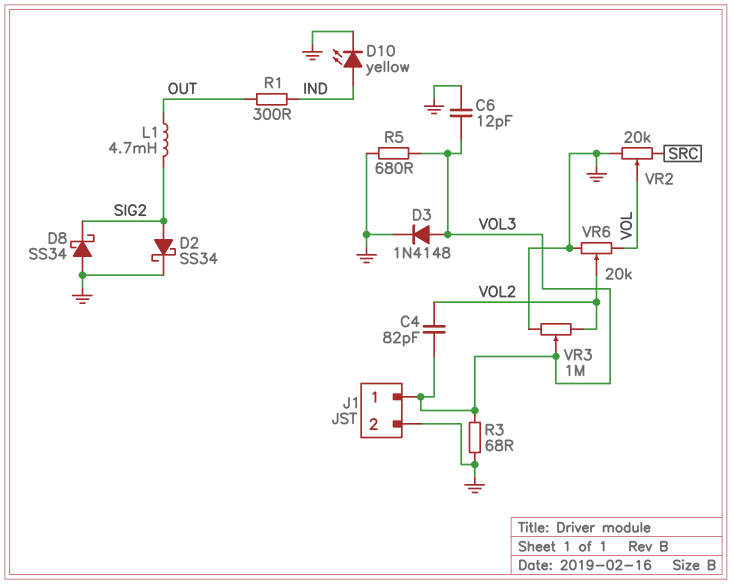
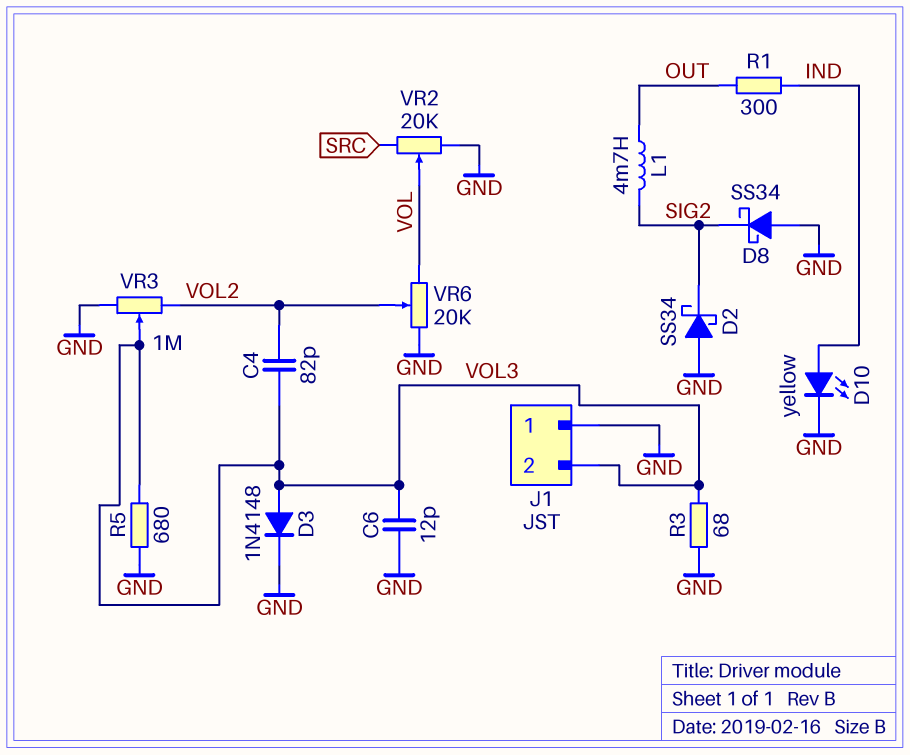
D2: schottky SS34 (A SIG2, K GND) -> schottky SS34 (A GND, K SIG2)
J1 pin 1: VOL3 -> GND
J1 pin 2: GND -> VOL3

